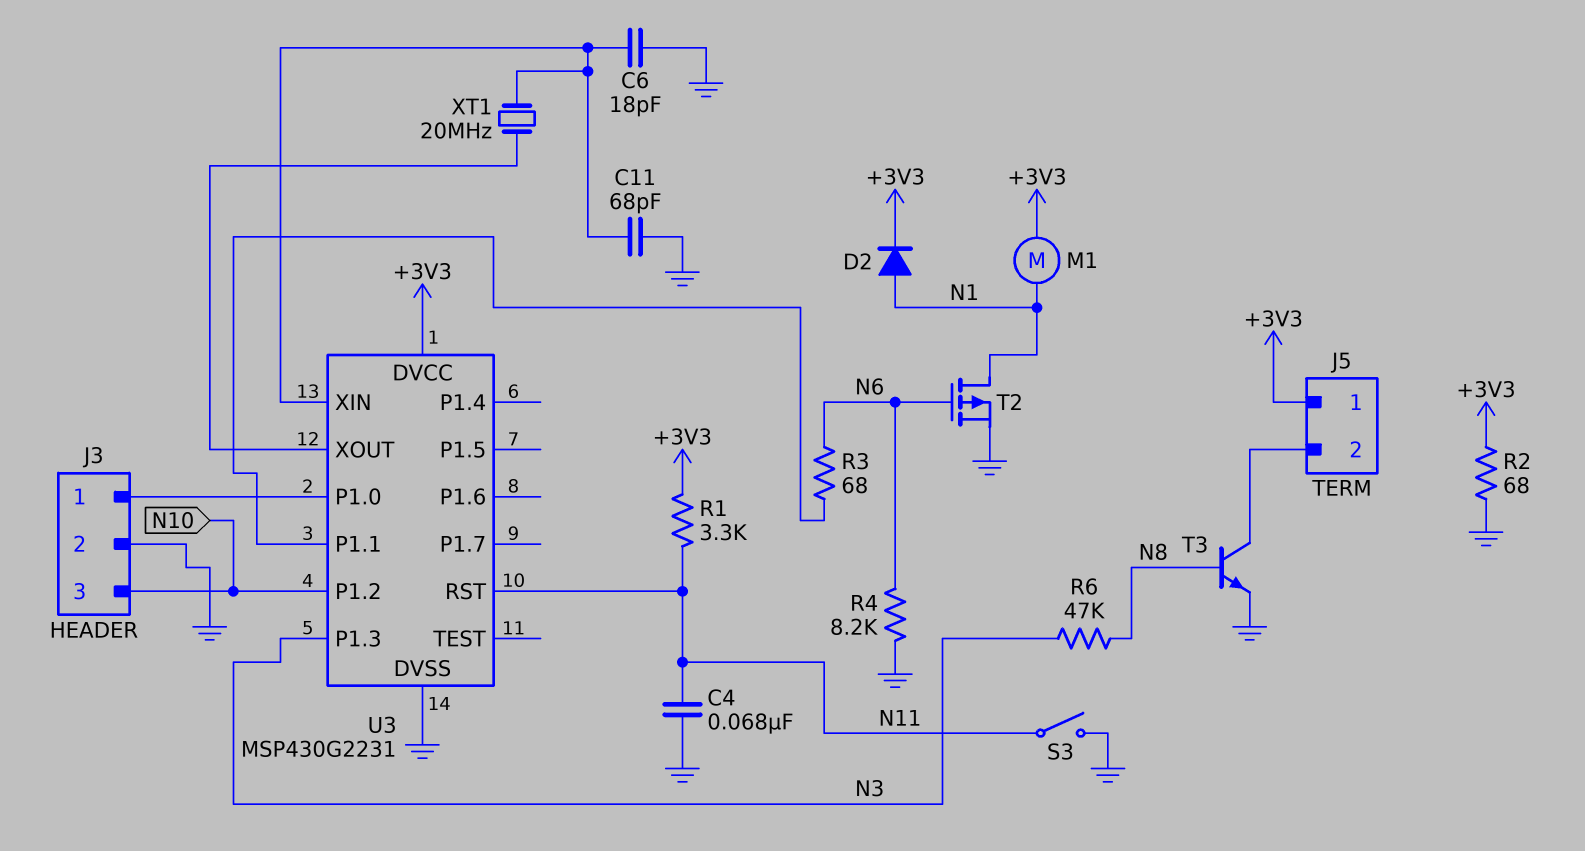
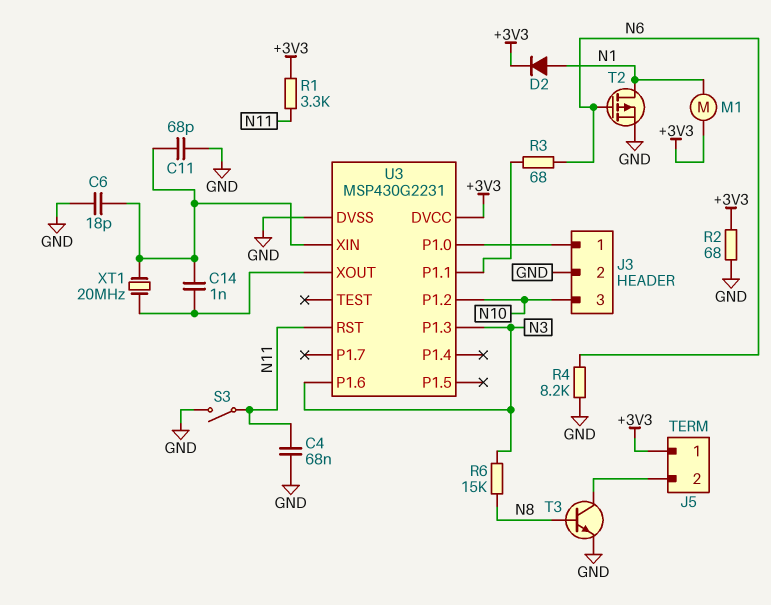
C14: none -> 1nF (U3/XIN, U3/XOUT)
R6: 47k (N3, N8) -> 15k (N3, N8)
U3 pin P1.6: none -> N3

